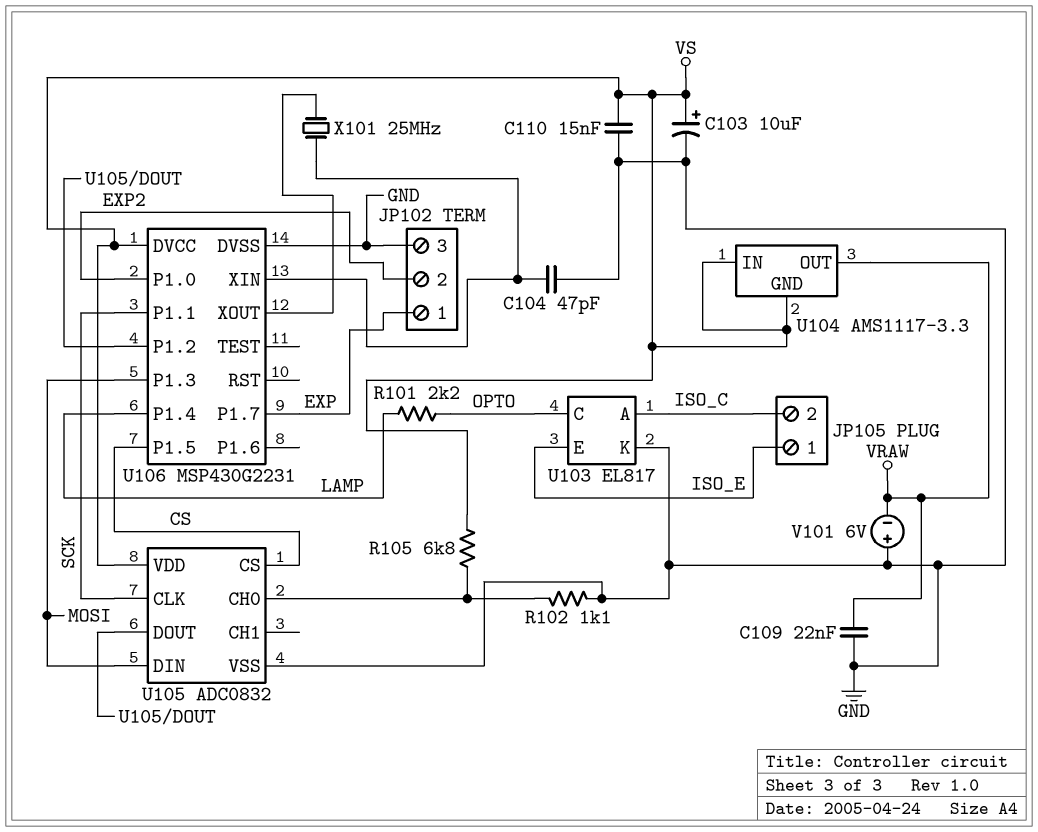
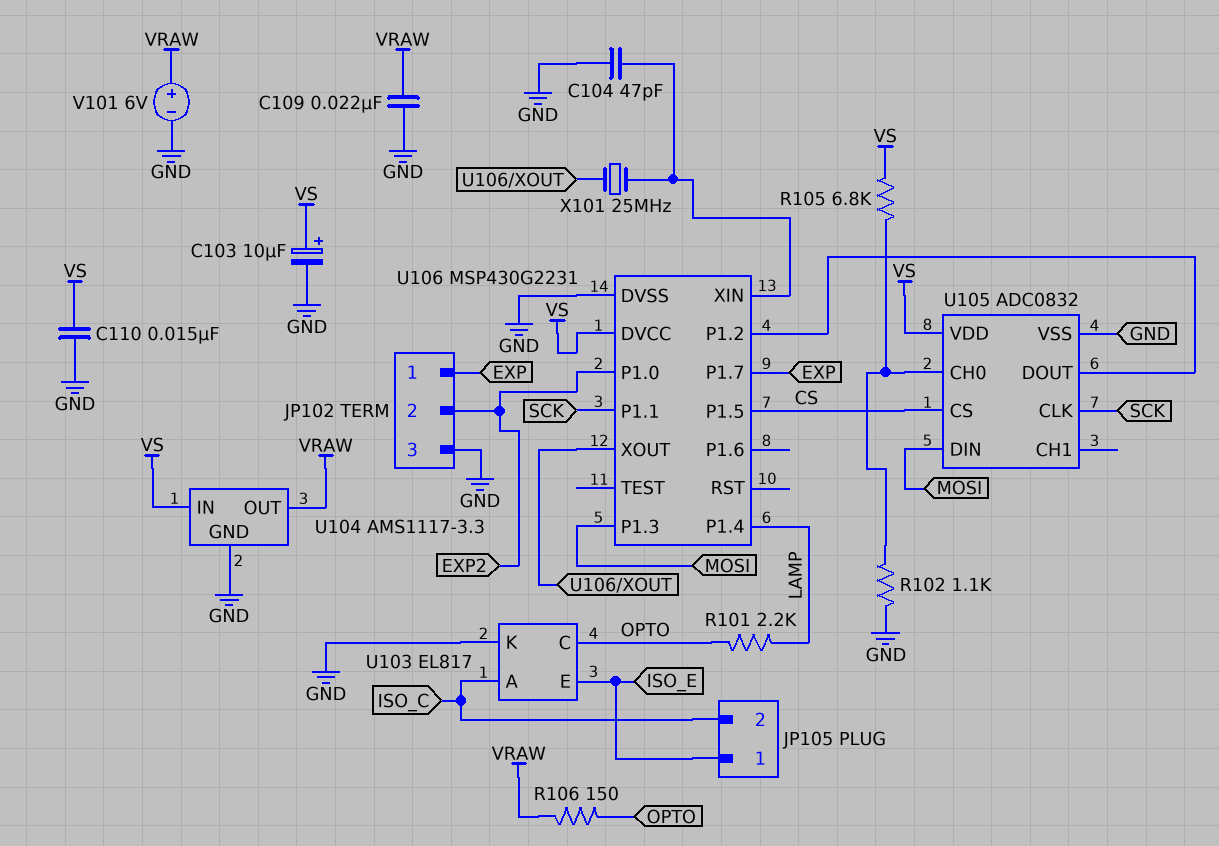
R106: none -> 150 (OPTO, VRAW)
U104 pin GND: VS -> GND
V101: 6V (plus GND, minus VRAW) -> 6V (plus VRAW, minus GND)

